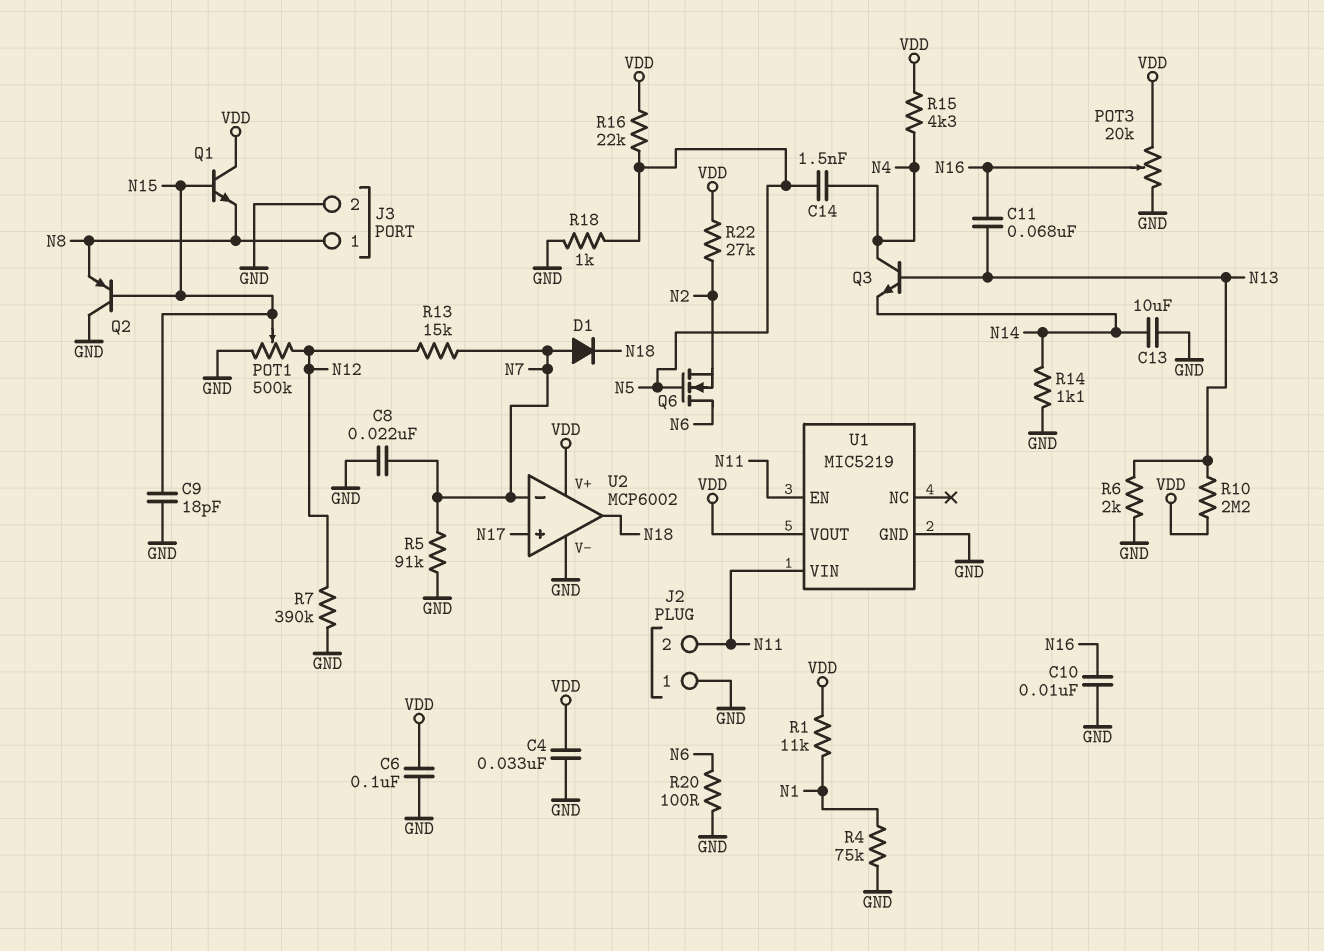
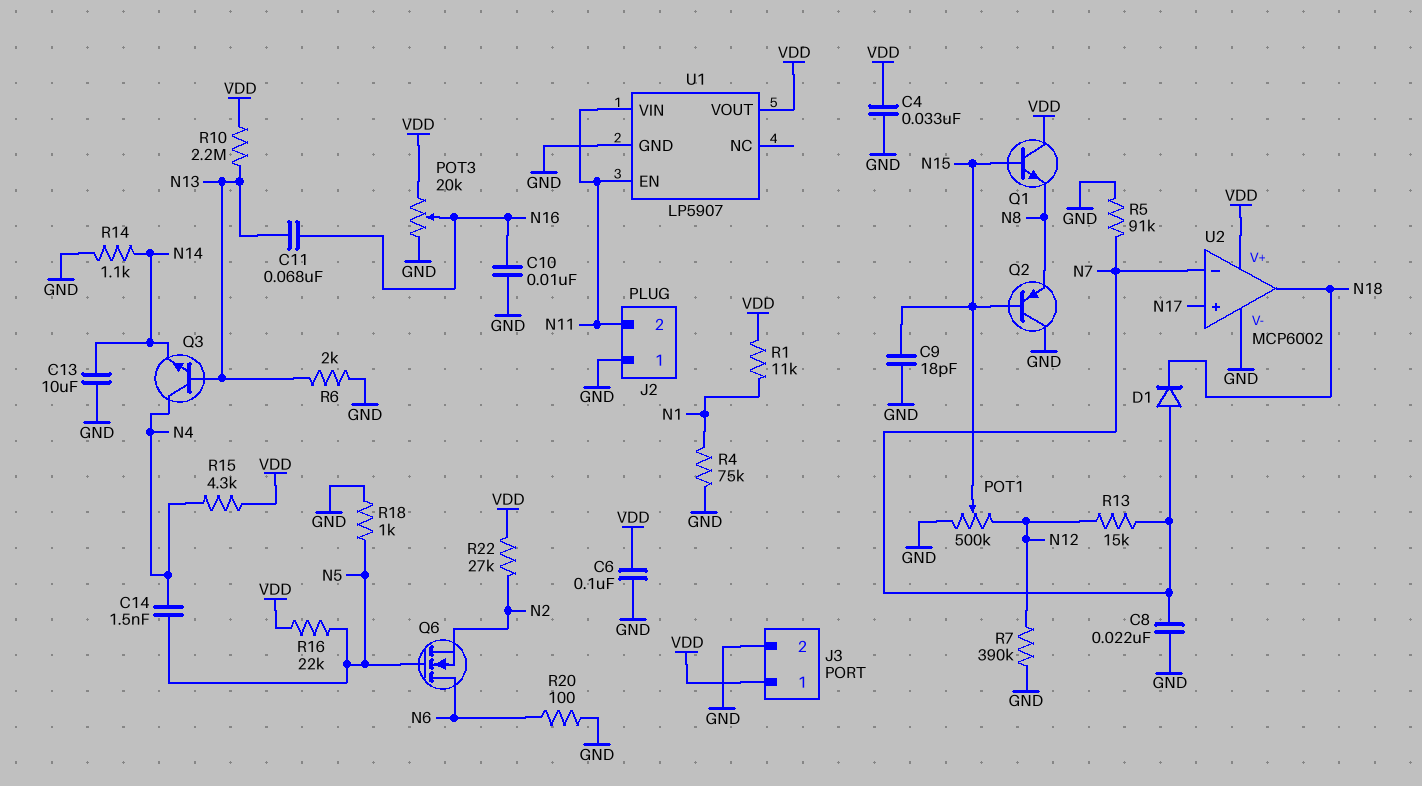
J3 pin 1: N8 -> VDD
U1: MIC5219 -> LP5907

